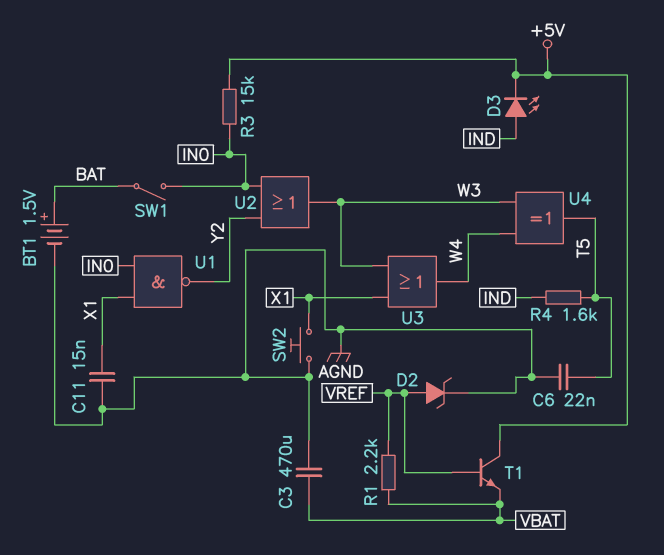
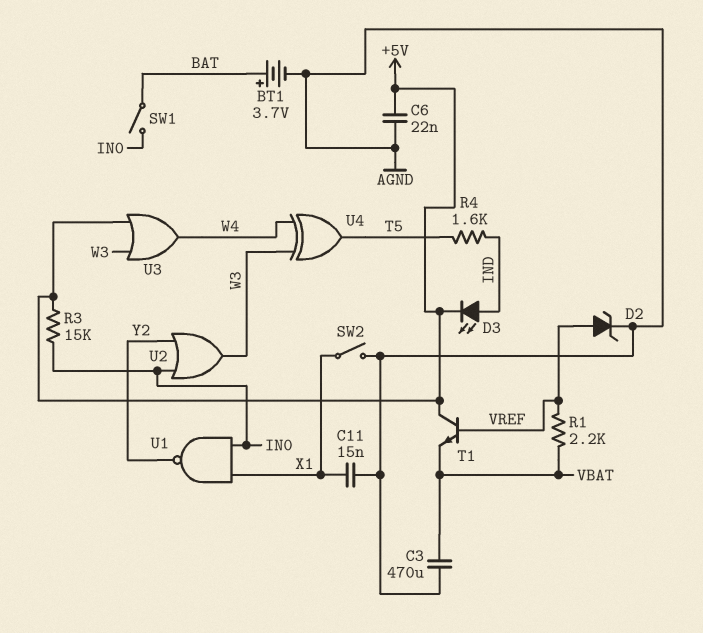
BT1: 1.5V (plus BAT, minus AGND) -> 3.7V (plus BAT, minus AGND)
C6: 22nF (AGND, T5) -> 22nF (+5V, AGND)
SW2: button (AGND, X1) -> switch (AGND, X1)
U3: OR (in W3, in X1, out W4) -> OR (in +5V, in W3, out W4)

